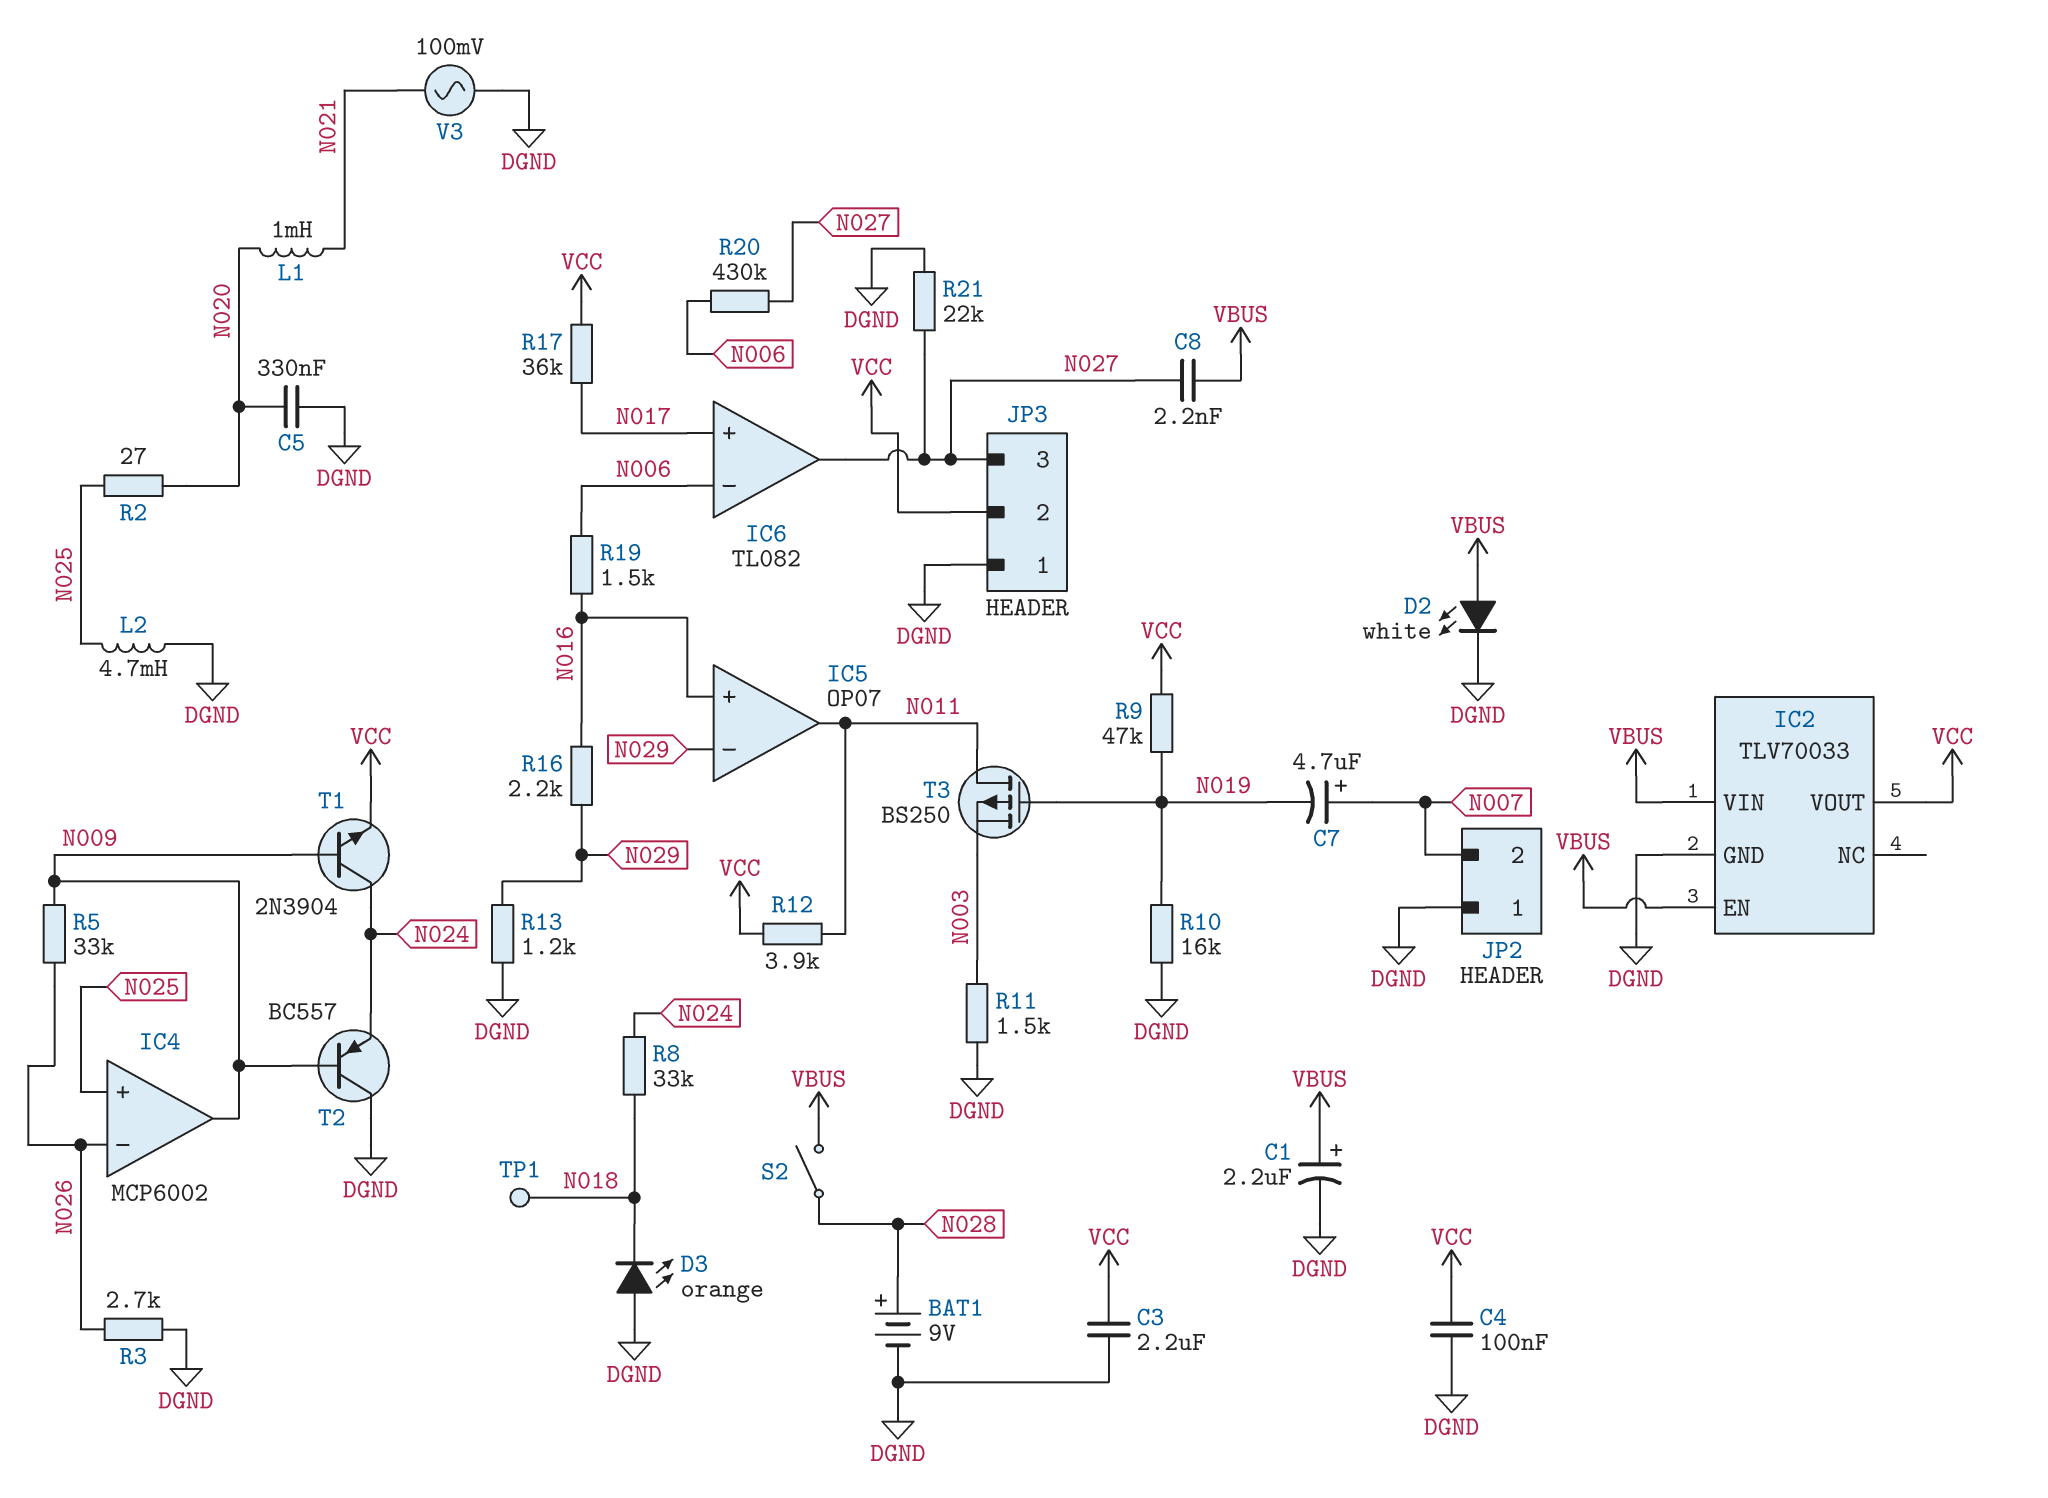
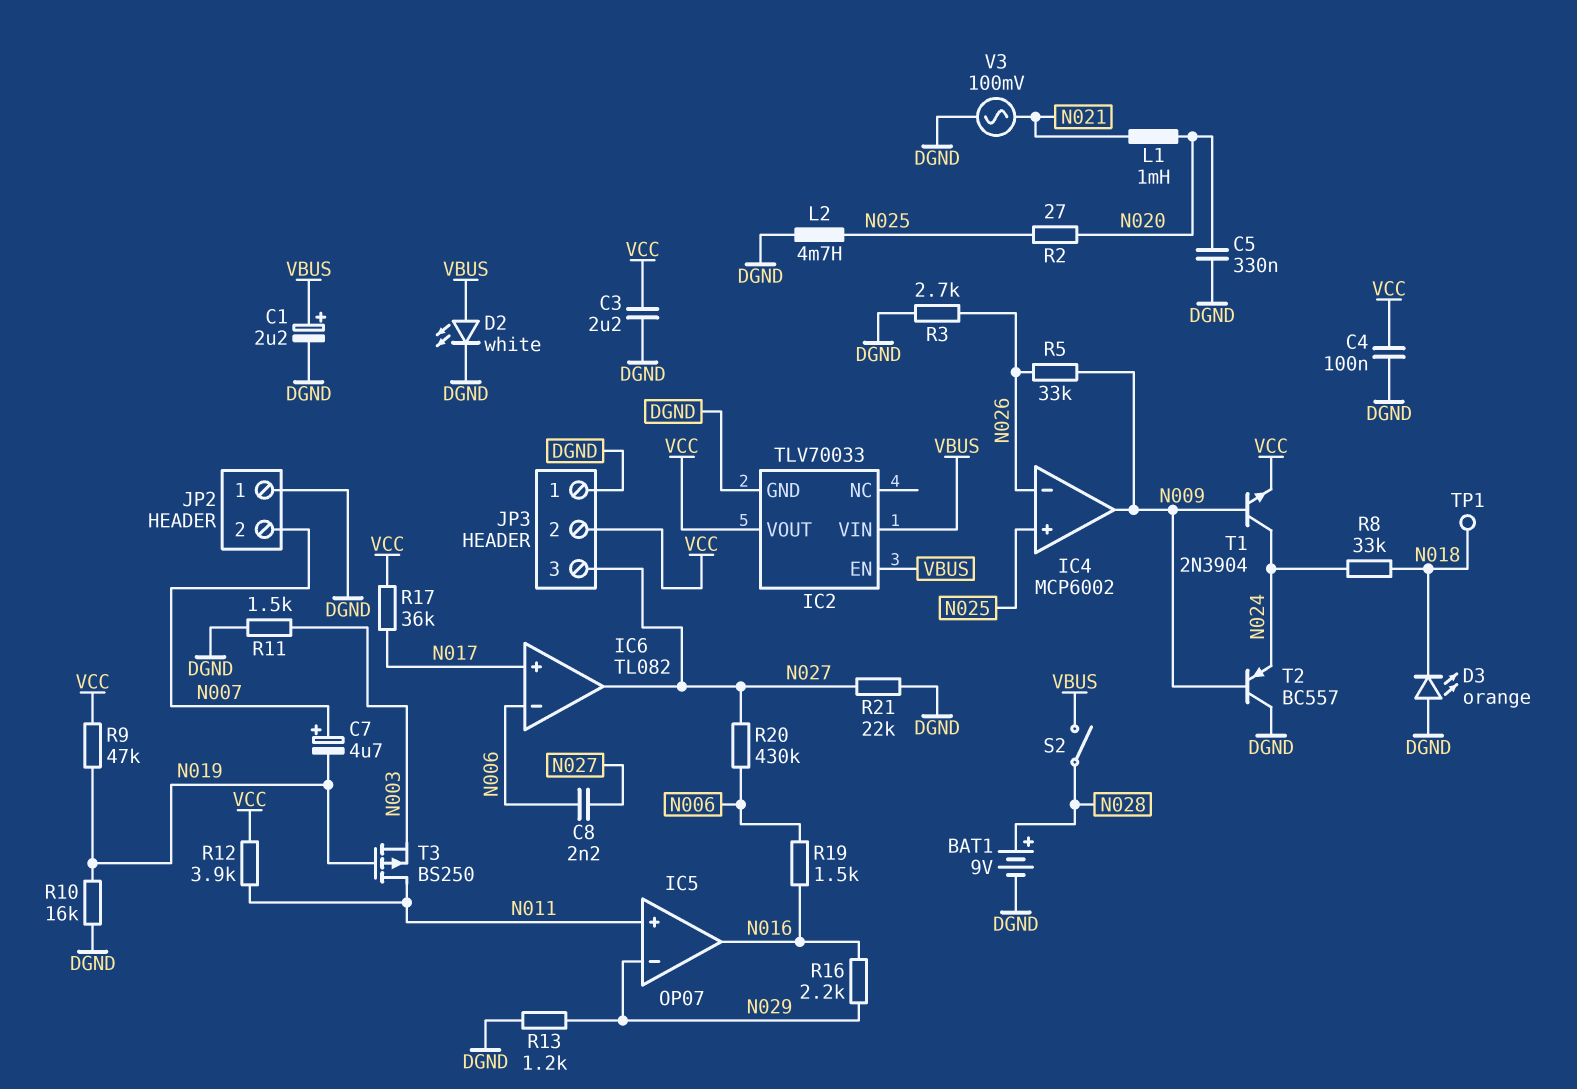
C8: 2.2nF (N027, VBUS) -> 2.2nF (N006, N027)
IC5 pin in+: N016 -> N011
IC5 pin out: N011 -> N016

